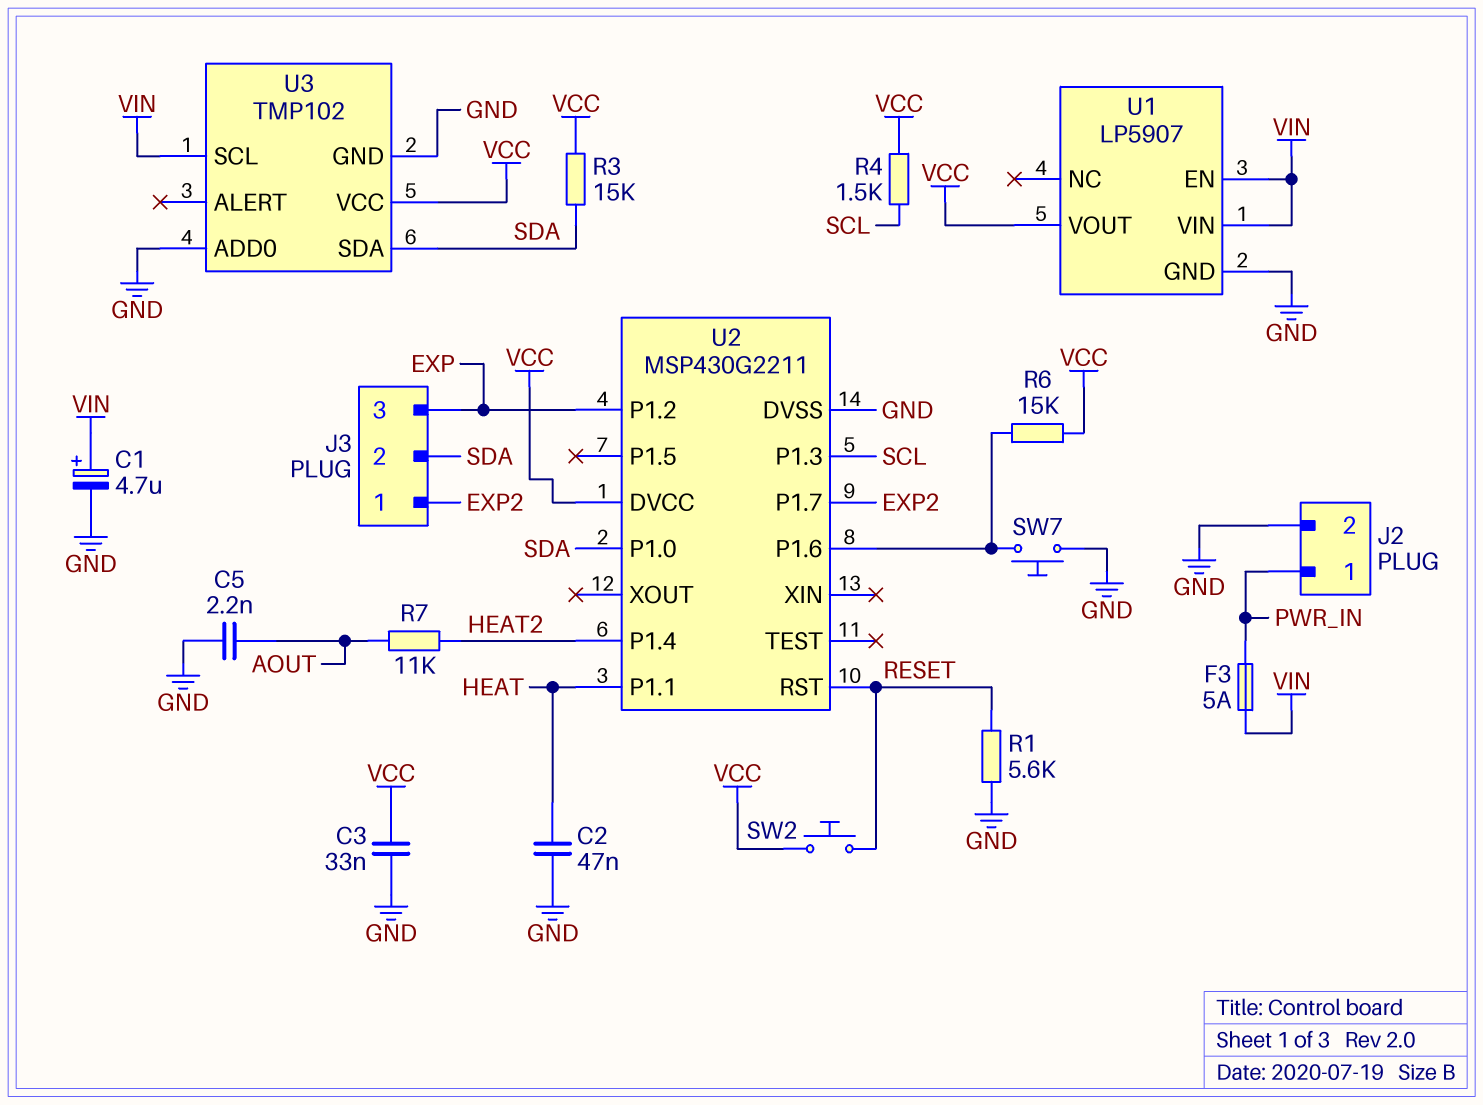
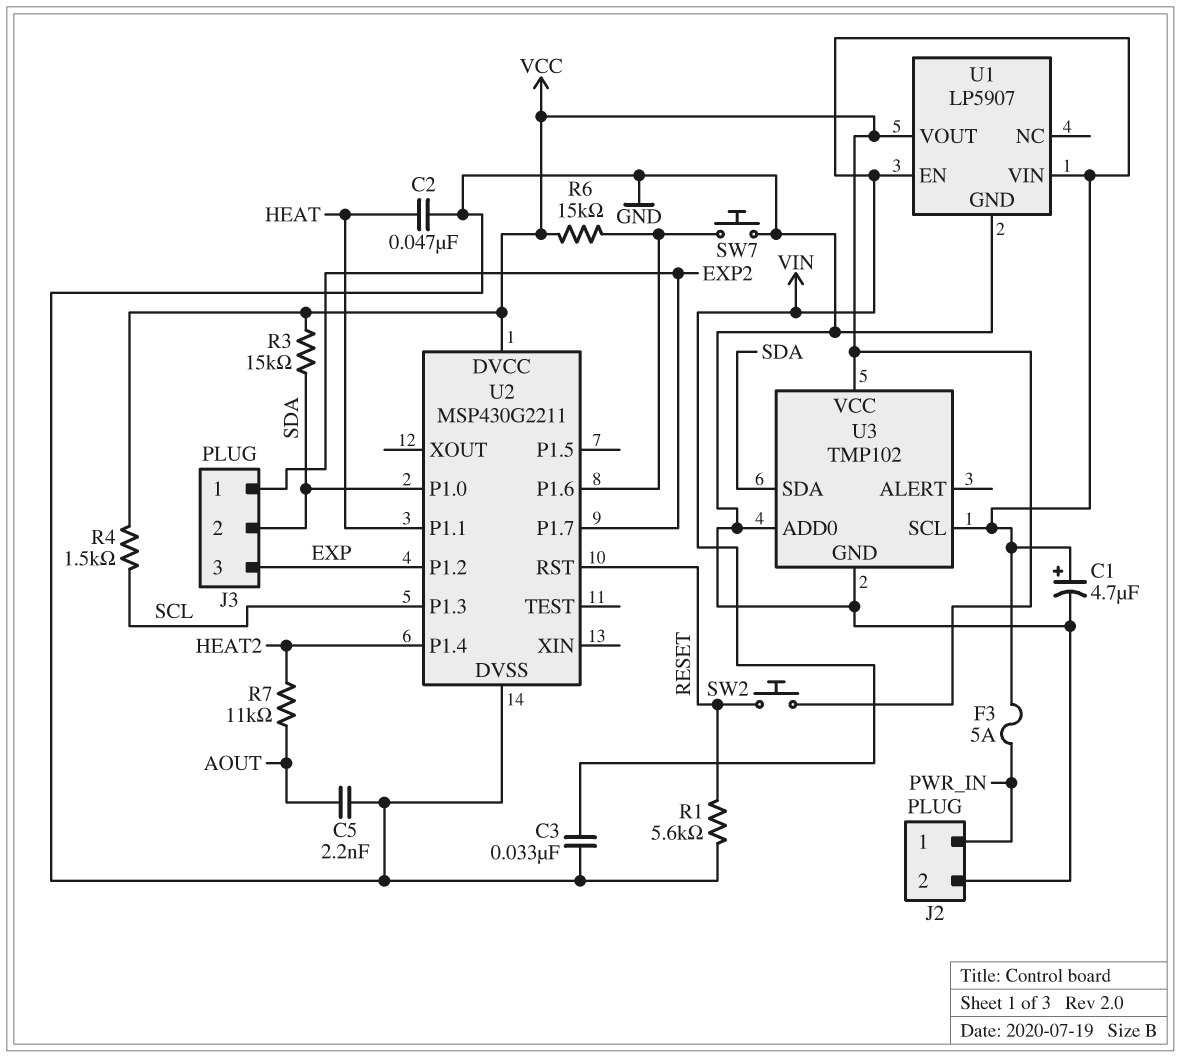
C3: 33nF (GND, VCC) -> 33nF (GND, VIN)

